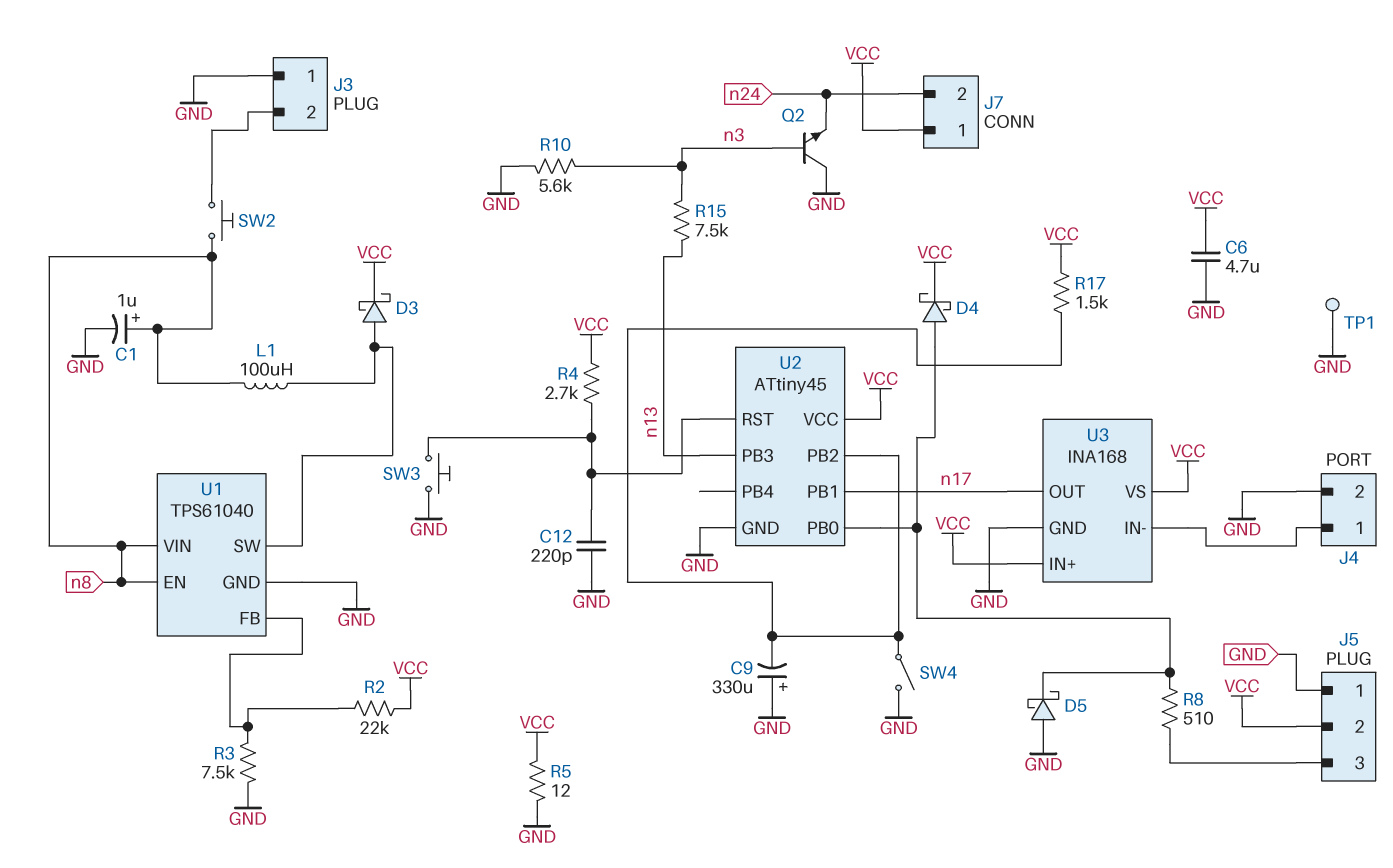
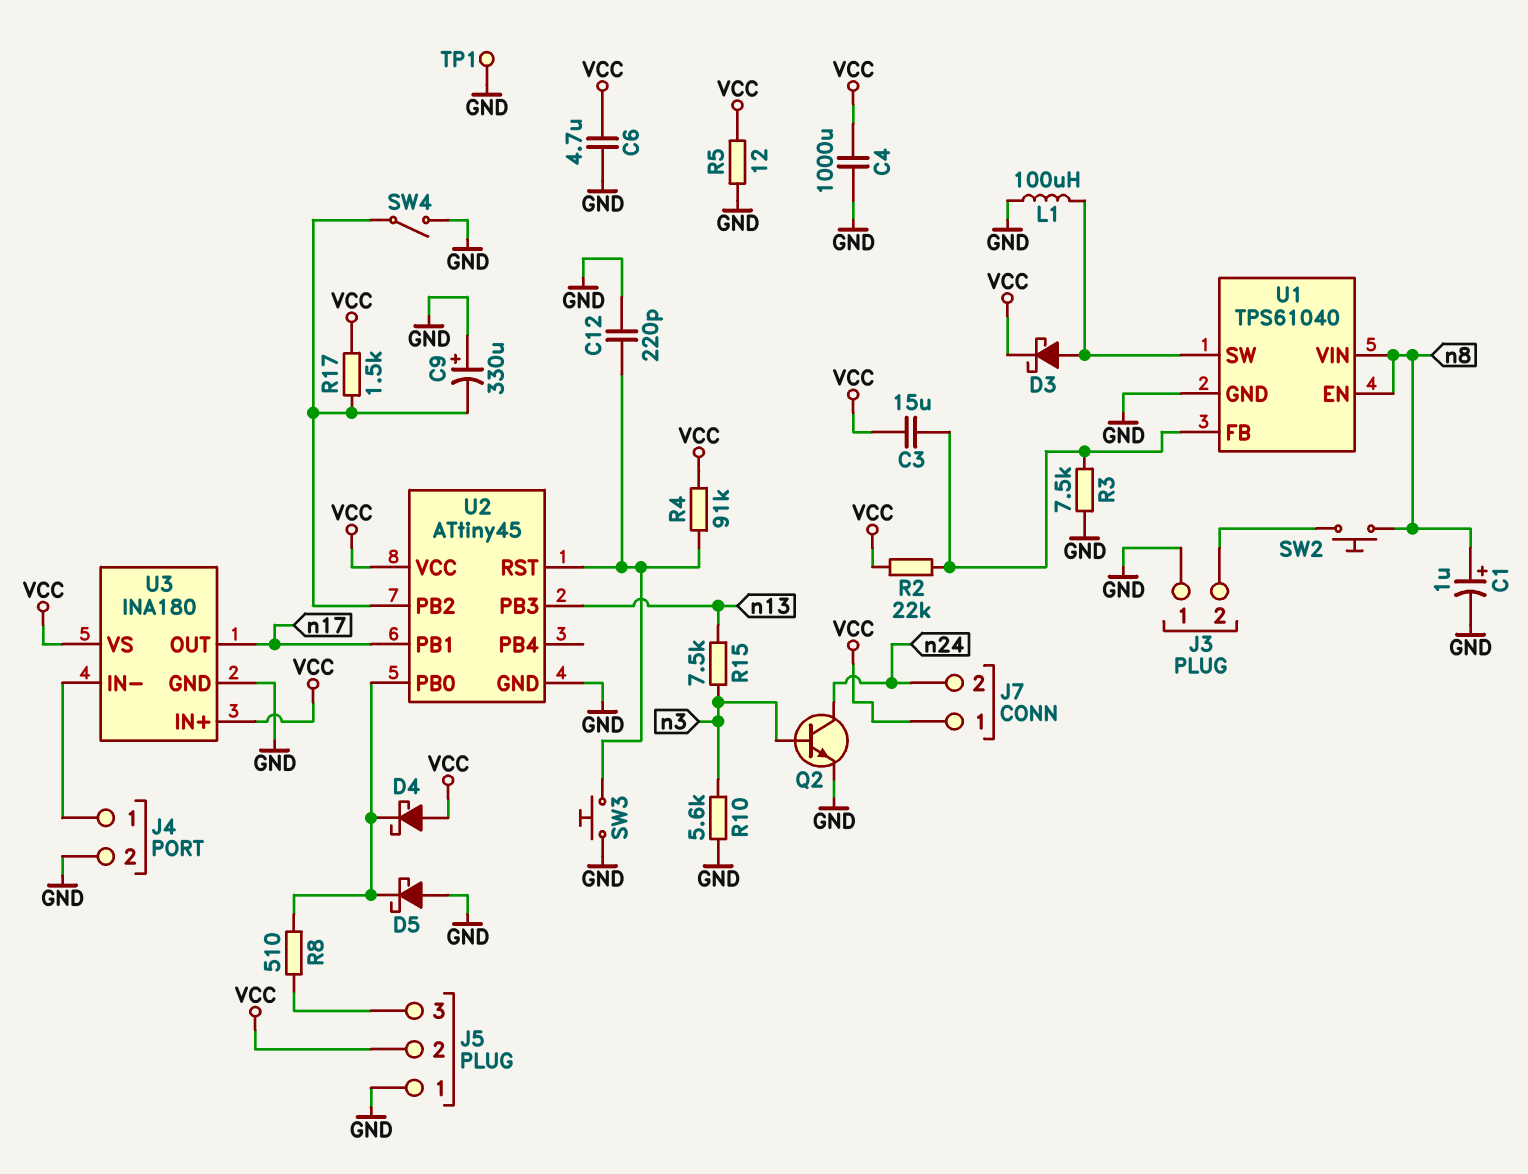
C3: none -> 15uF (U1/FB, VCC)
C4: none -> 1000uF (GND, VCC)
D4: schottky (A U2/PB0, K VCC) -> schottky (A VCC, K U2/PB0)
L1: 100uH (U1/SW, n8) -> 100uH (GND, U1/SW)
Q2: NPN (B n3, C GND, E n24) -> NPN (B n3, C n24, E GND)
R4: 2.7k (U2/RST, VCC) -> 91k (U2/RST, VCC)
U3: INA168 -> INA180

